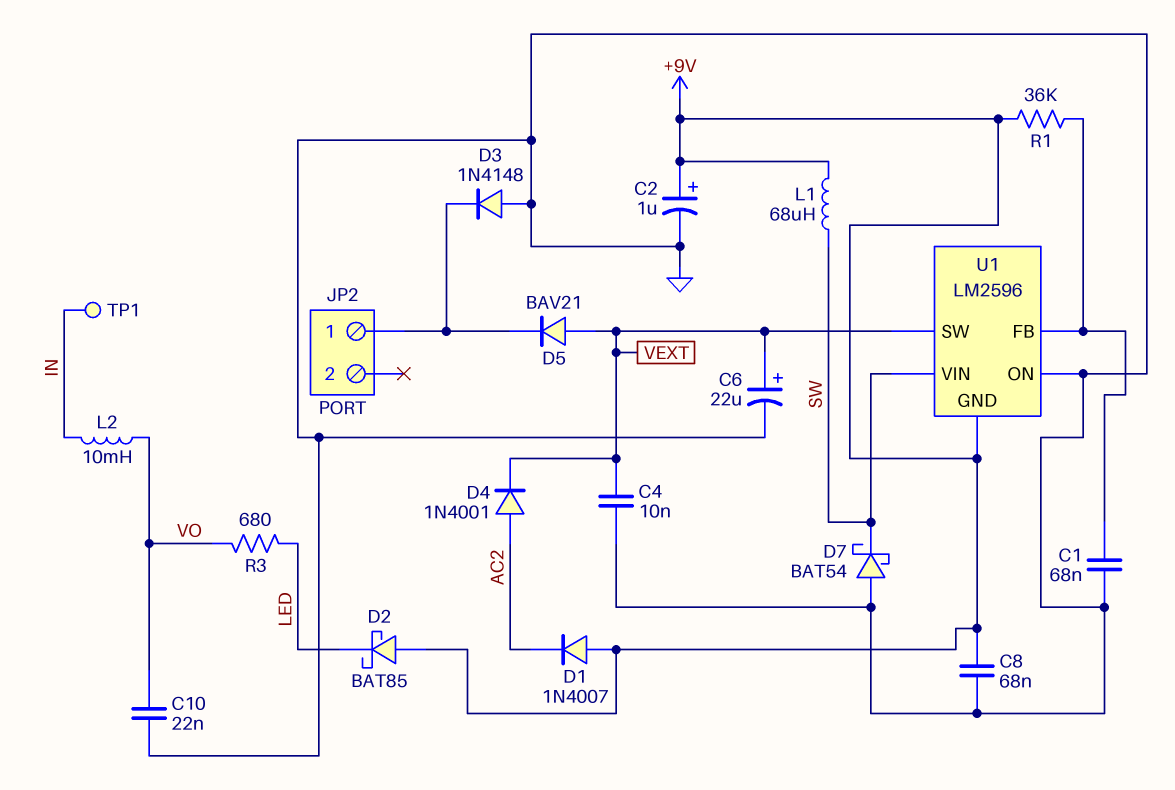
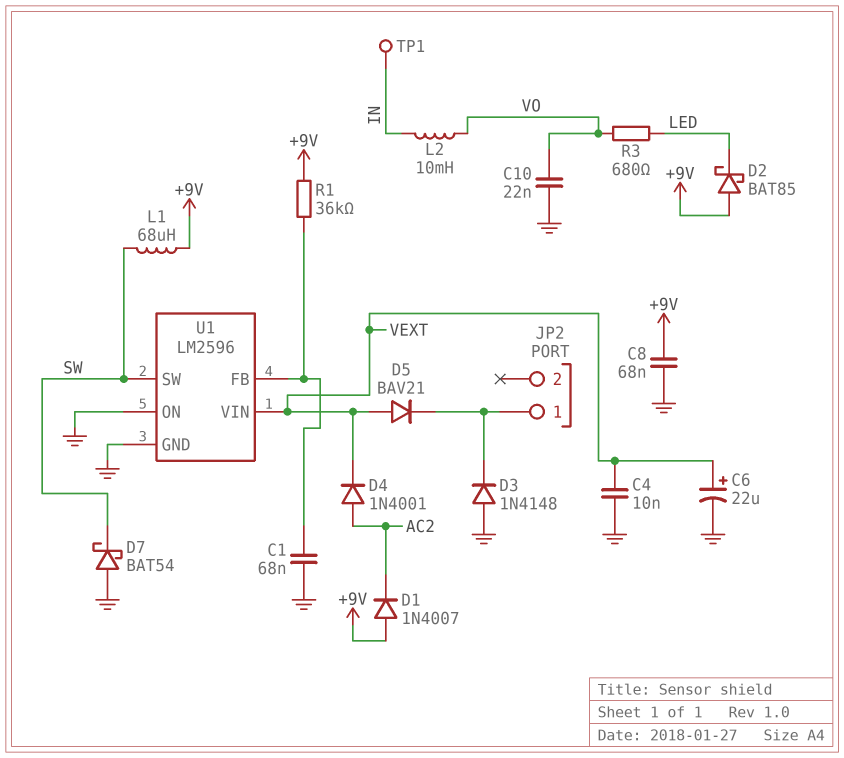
C2: 1uF (plus +9V, minus GND) -> none
U1 pin GND: +9V -> GND
U1 pin SW: VEXT -> SW
U1 pin VIN: SW -> VEXT

